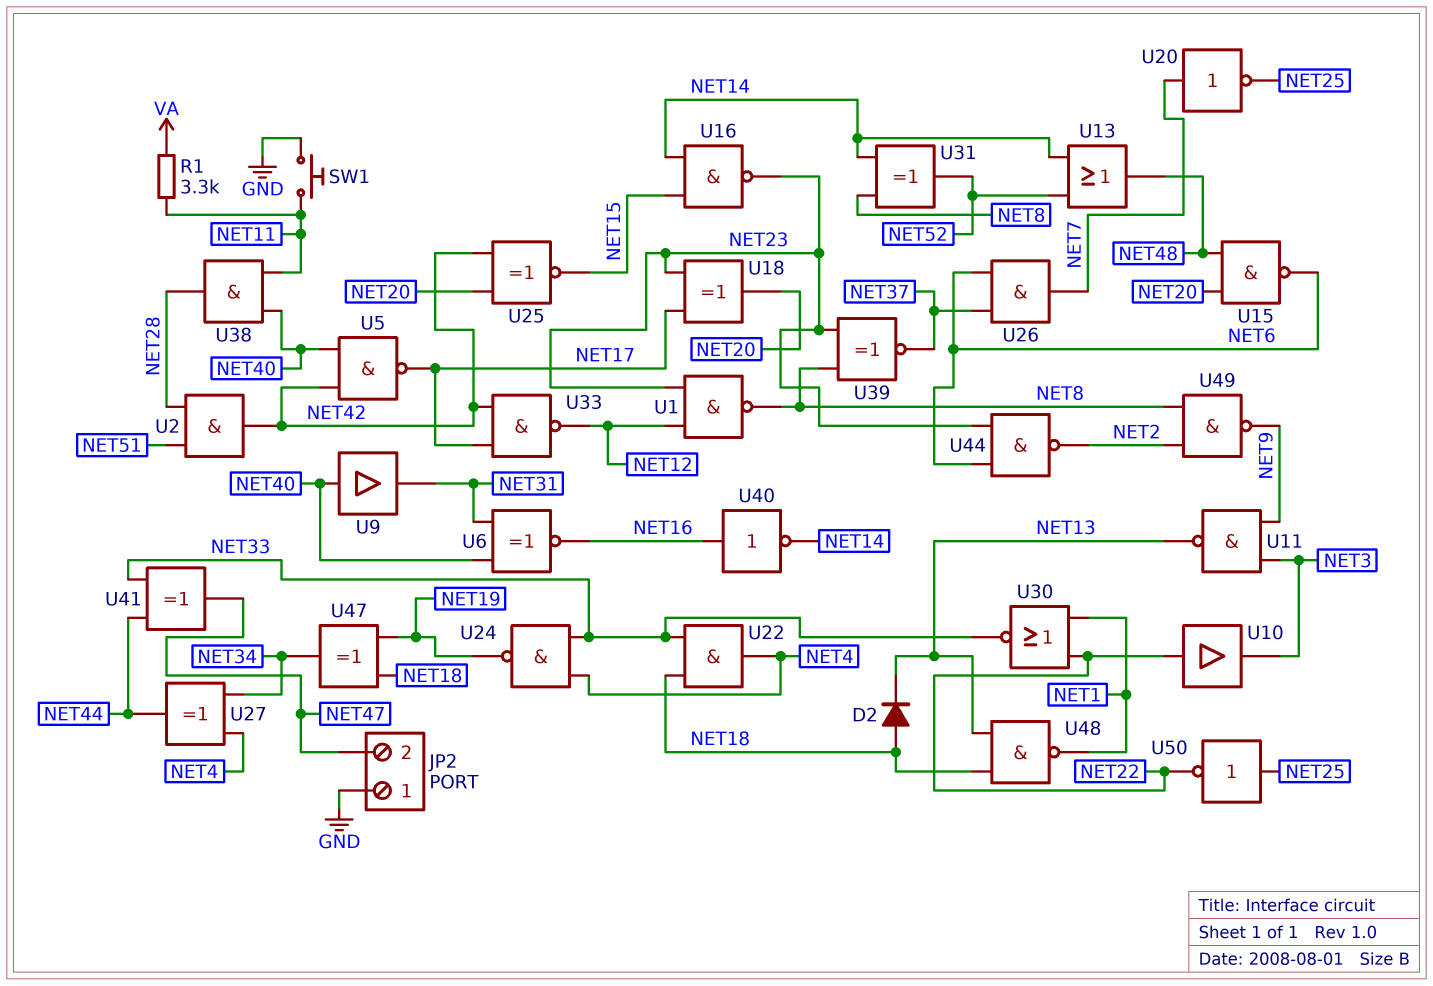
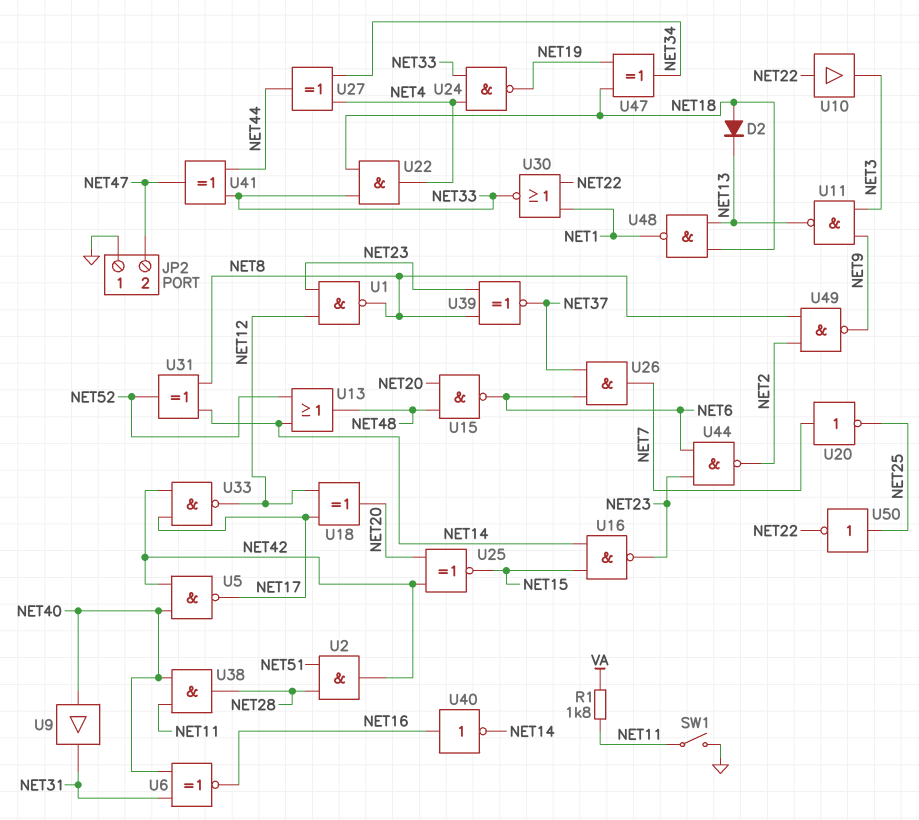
R1: 3.3k (NET11, VA) -> 1.8k (NET11, VA)
SW1: button (GND, NET11) -> switch (GND, NET11)
U18: XOR (in NET17, in NET23, out NET20) -> XOR (in NET12, in NET17, out NET20)

